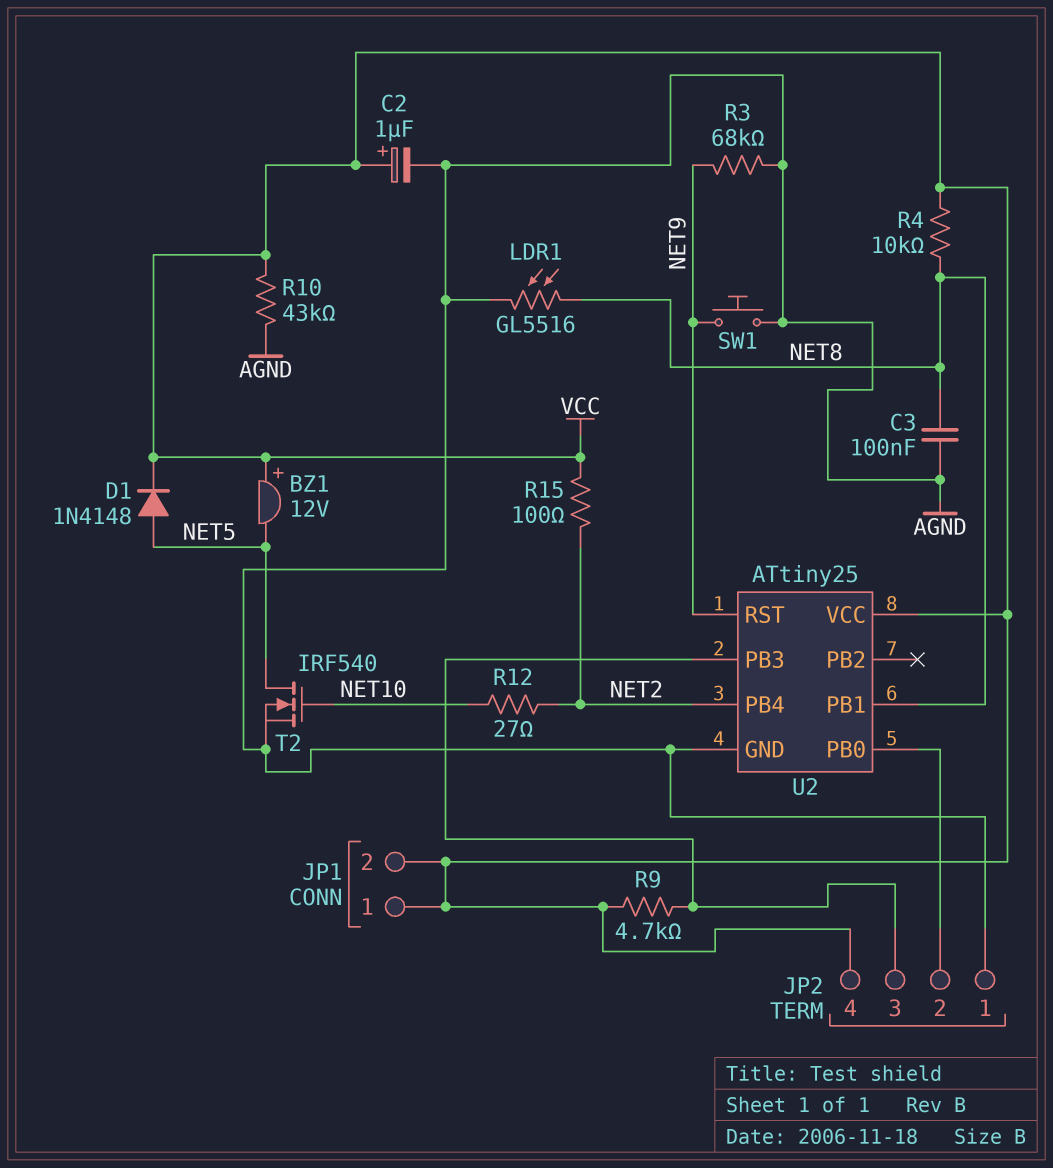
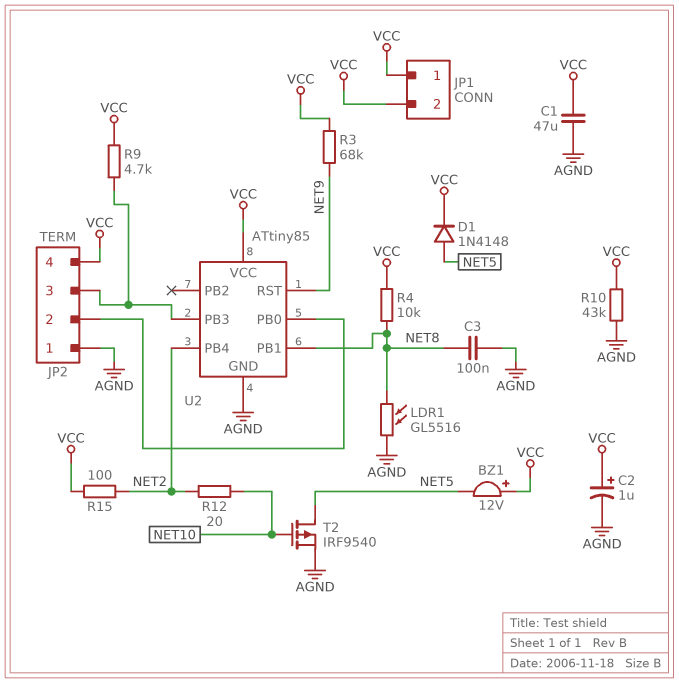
C1: none -> 47uF (AGND, VCC)
R3: 68k (AGND, NET9) -> 68k (NET9, VCC)
R12: 27 (NET2, NET10) -> 20 (NET2, NET10)
SW1: button (AGND, NET9) -> none
T2: NMOS IRF540 (G NET10, D NET5, S AGND) -> PMOS IRF9540 (G NET10, D NET5, S AGND)
U2: ATtiny25 -> ATtiny85

